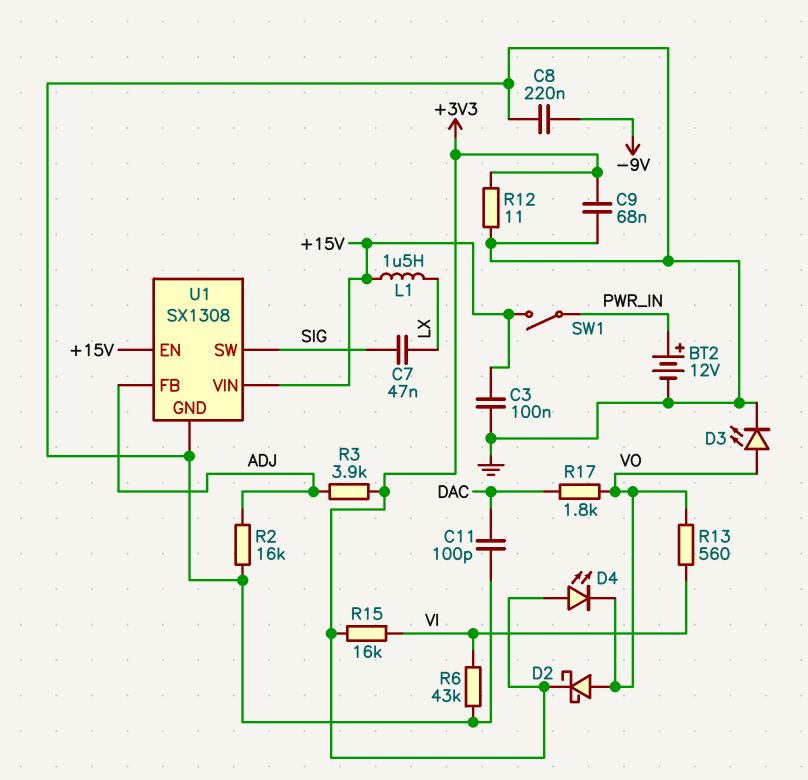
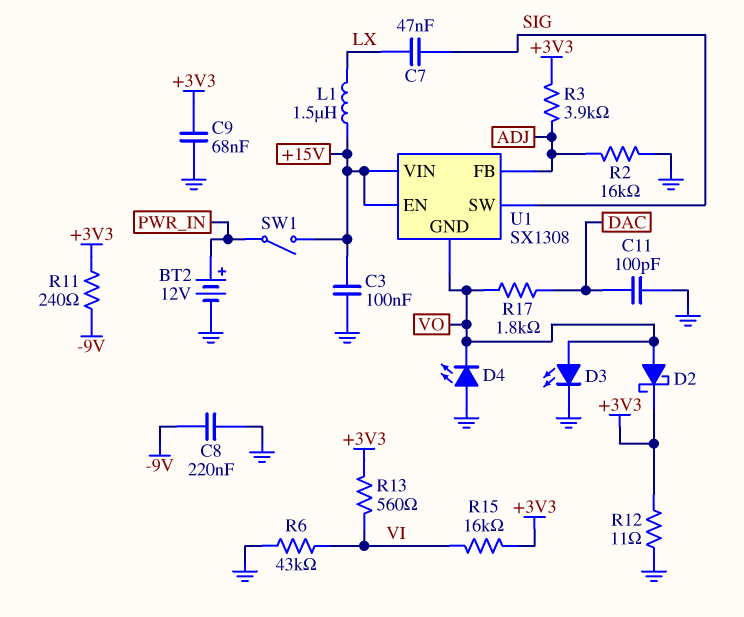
D4: LED (A +3V3, K VO) -> LED (A GND, K VO)
R11: none -> 240 (+3V3, -9V)
R13: 560 (VI, VO) -> 560 (+3V3, VI)
U1 pin GND: GND -> VO

